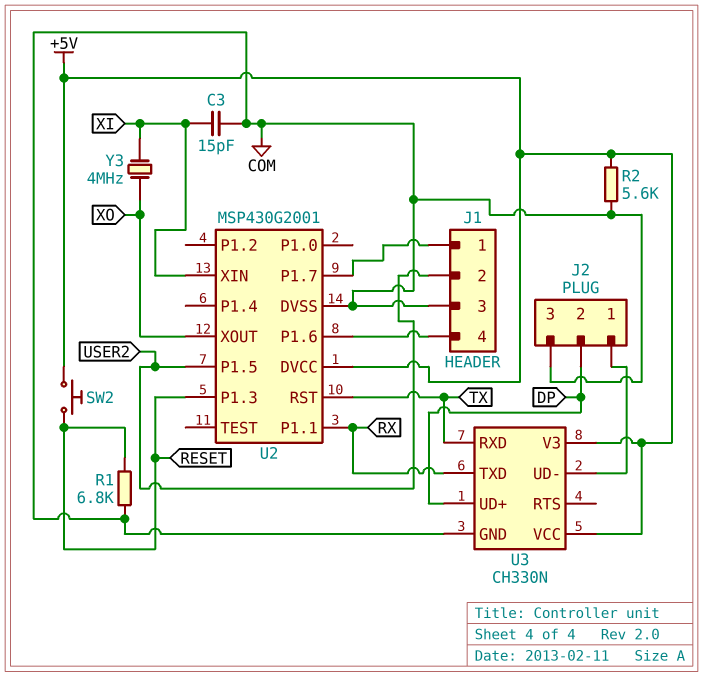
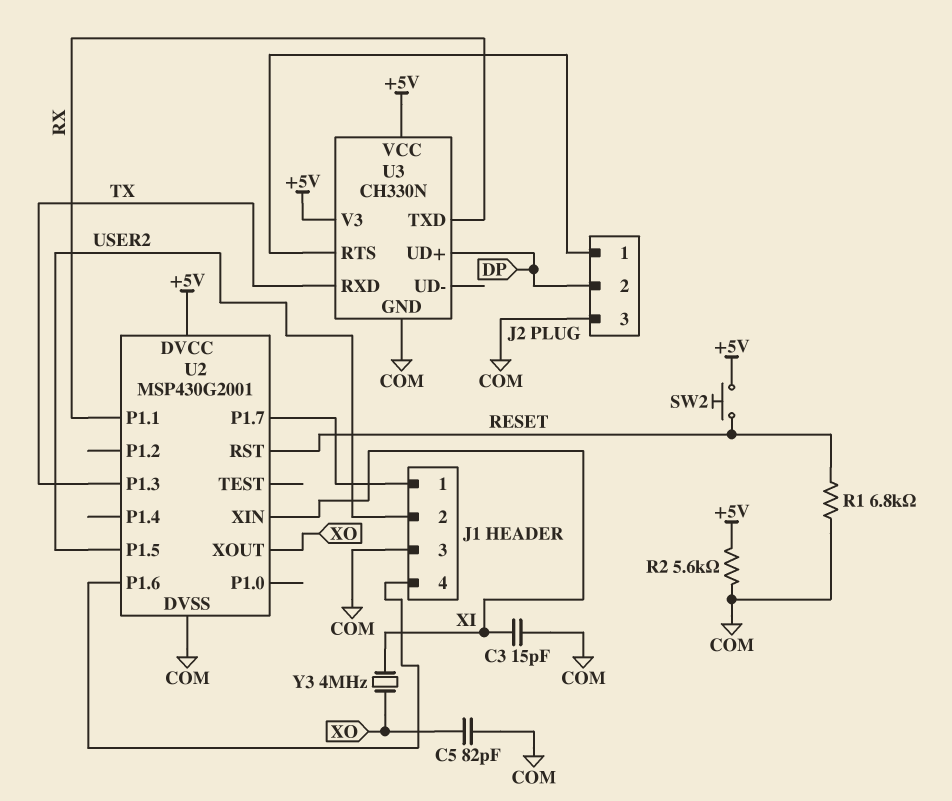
C5: none -> 82pF (COM, XO)
U2 pin P1.3: RESET -> TX
U2 pin RST: TX -> RESET
U3 pin RTS: none -> J2/1
U3 pin UD-: J2/1 -> none

